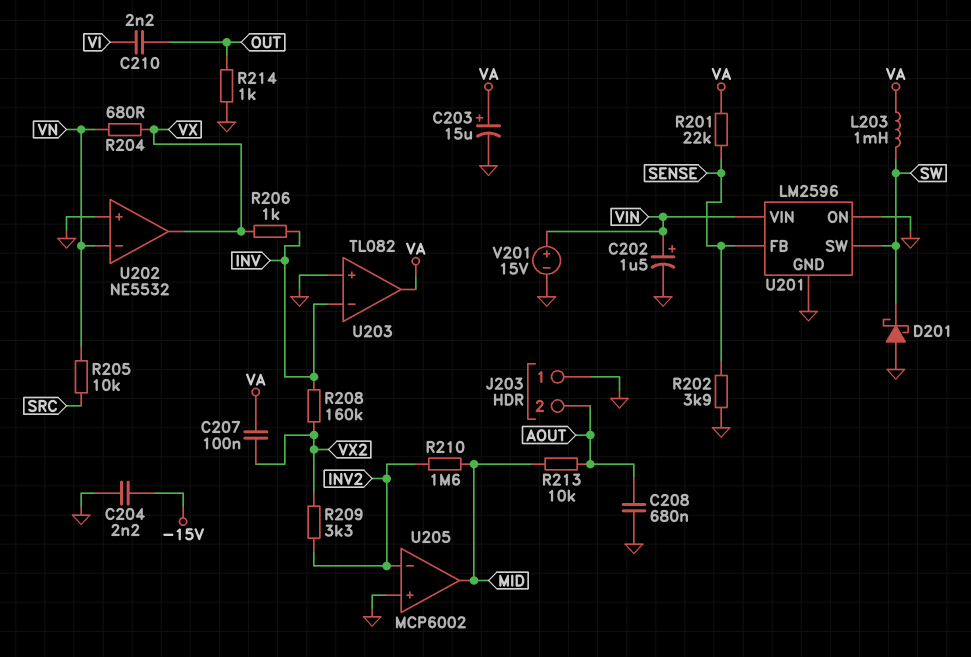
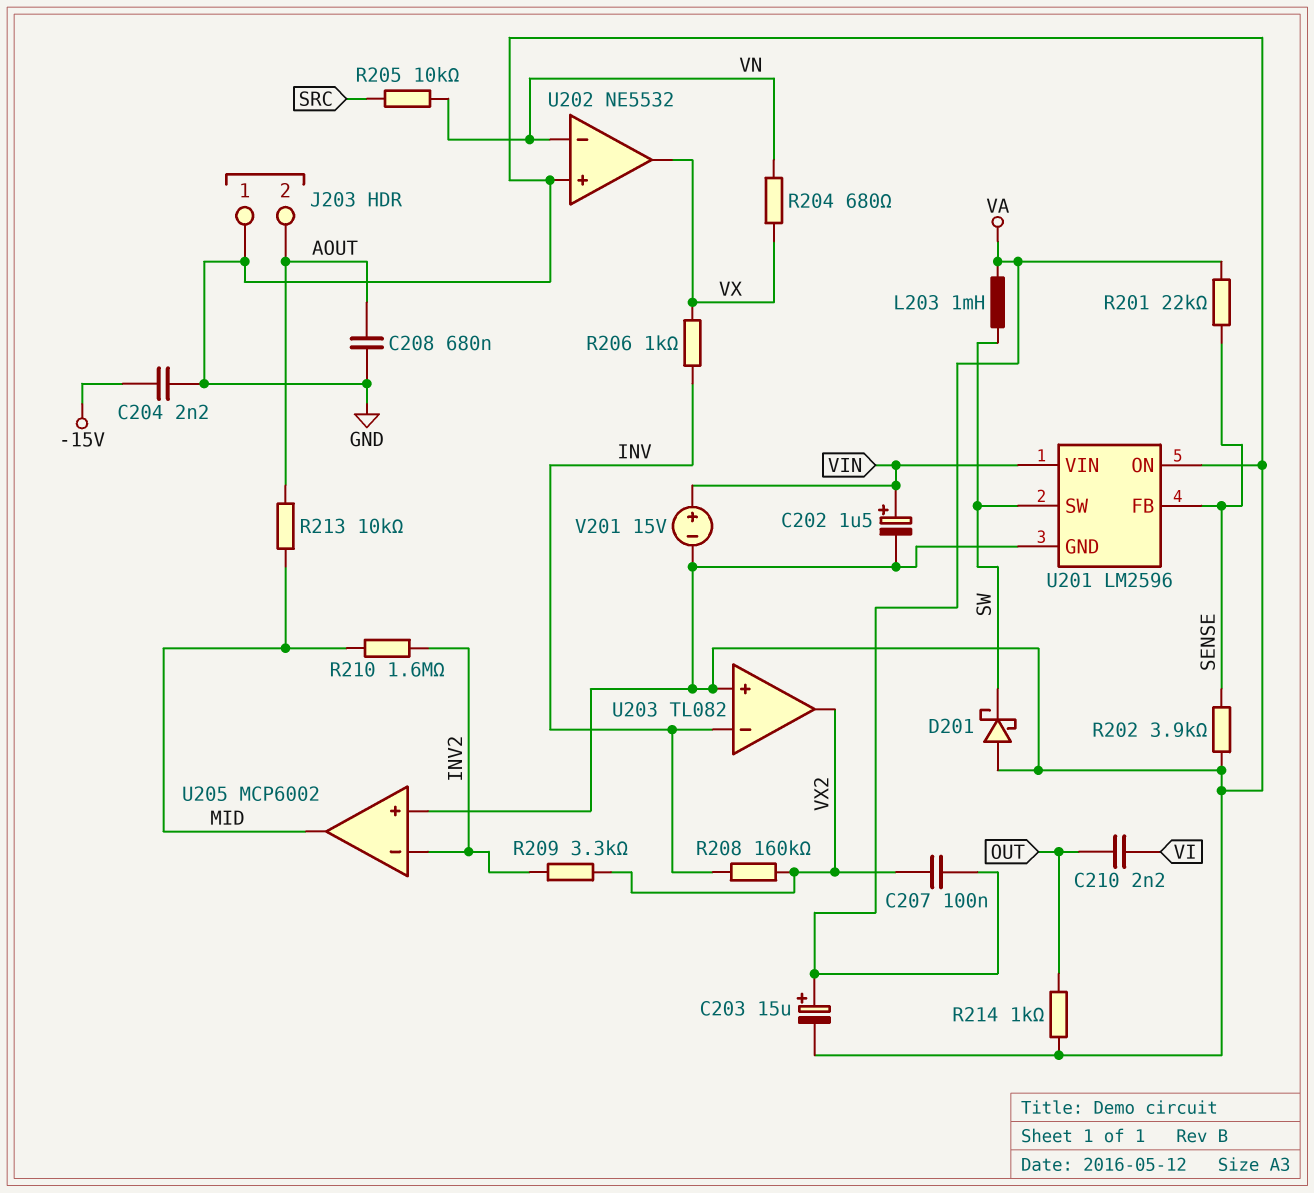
U203 pin out: VA -> VX2

